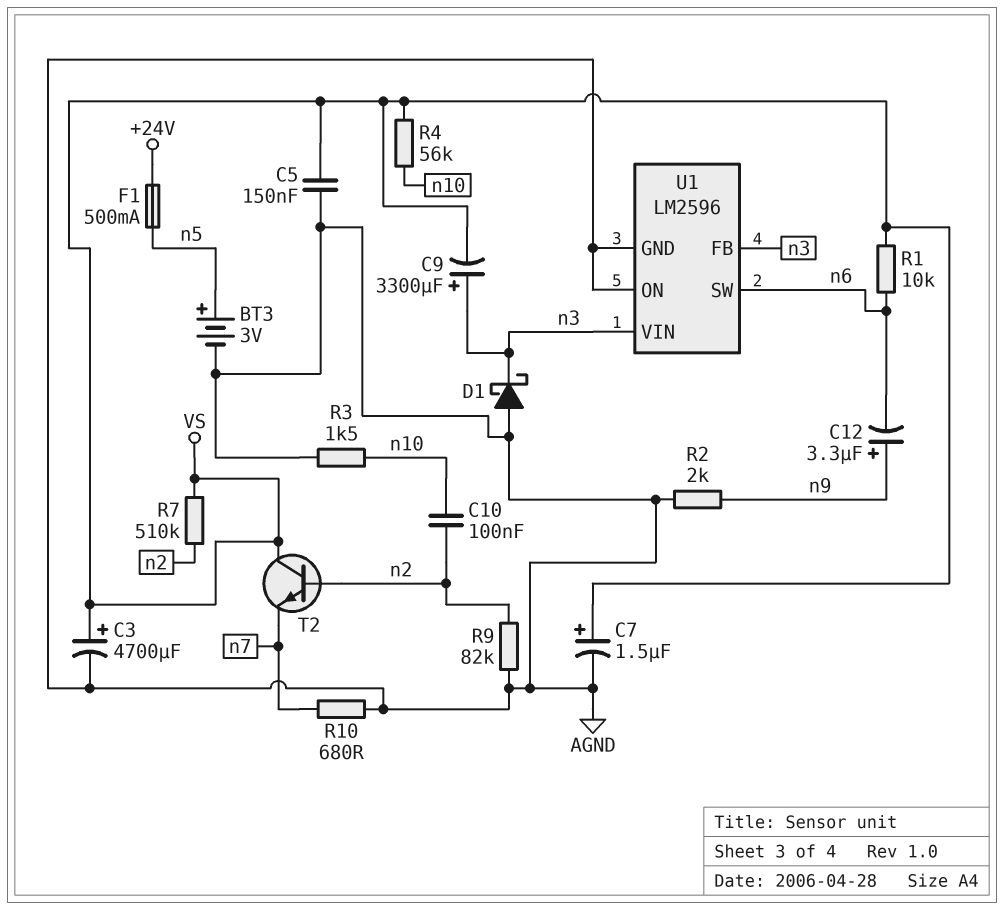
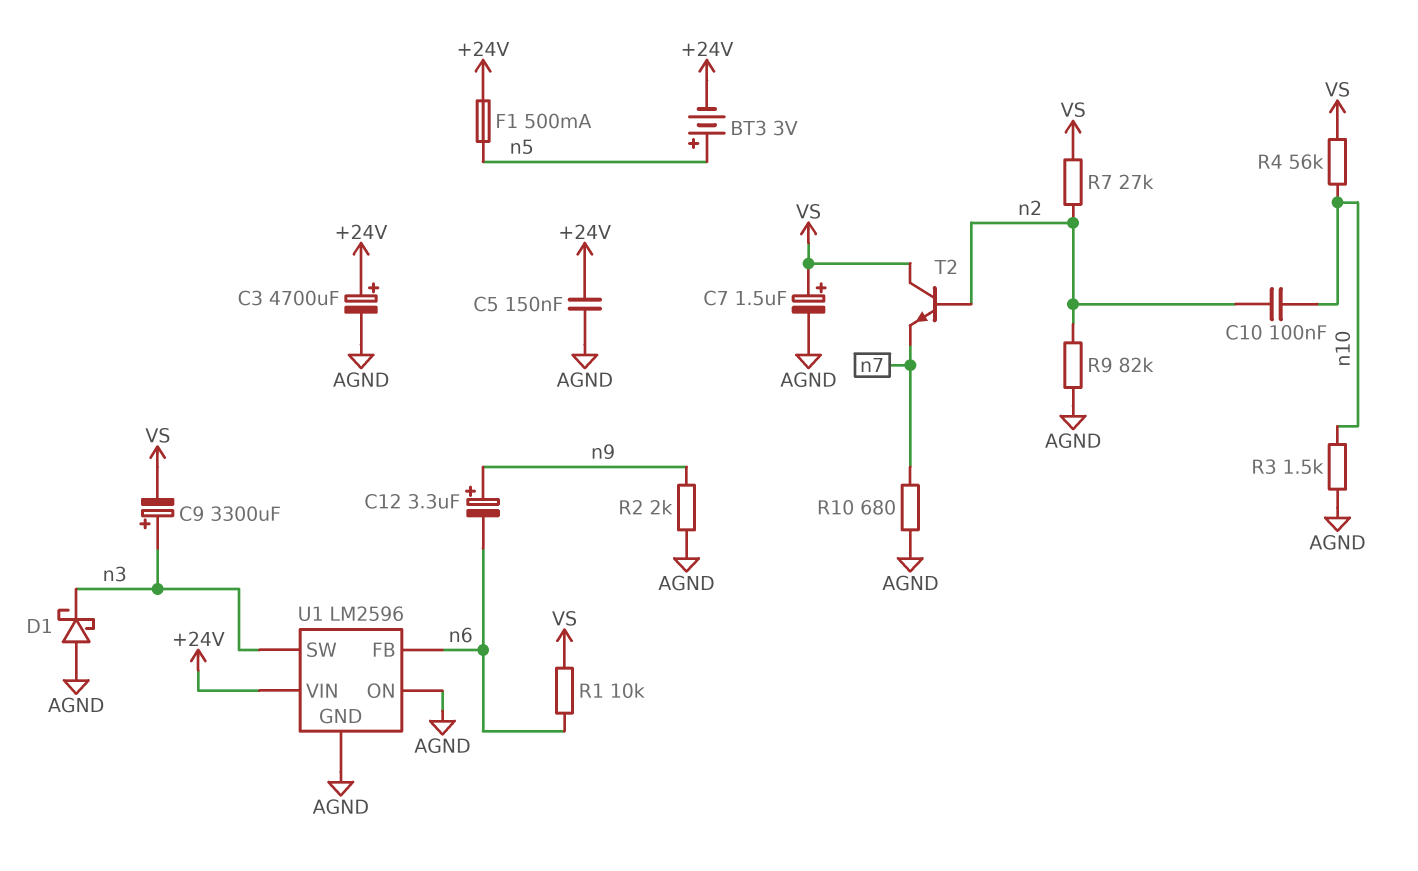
BT3: 3V (plus n5, minus AGND) -> 3V (plus n5, minus +24V)
C3: 4700uF (plus VS, minus AGND) -> 4700uF (plus +24V, minus AGND)
C5: 150nF (AGND, VS) -> 150nF (+24V, AGND)
R7: 510k (VS, n2) -> 27k (VS, n2)
U1 pin FB: n3 -> n6
U1 pin SW: n6 -> n3
U1 pin VIN: n3 -> +24V

